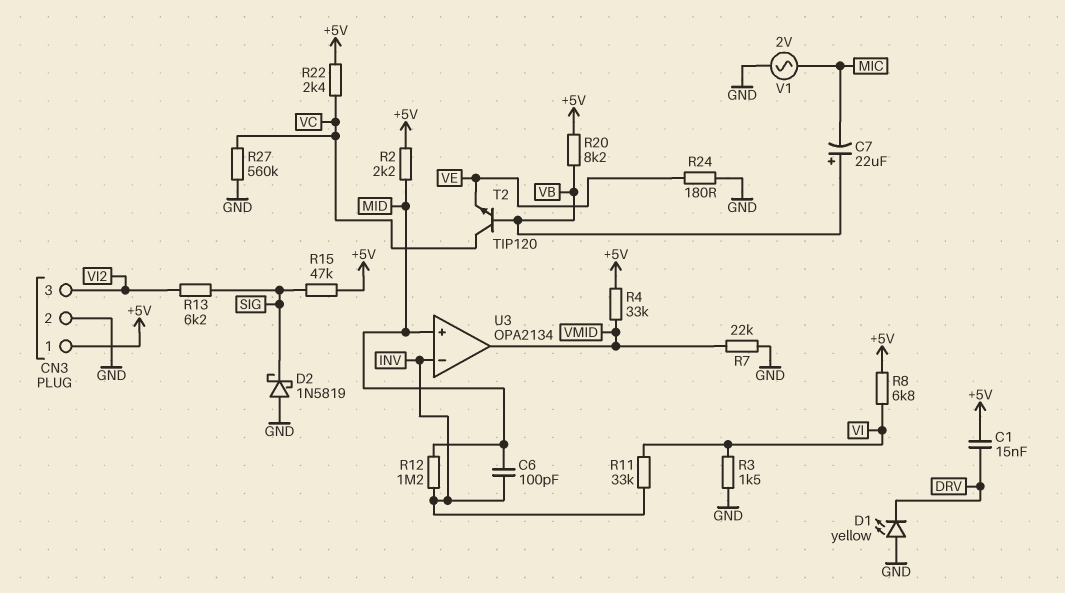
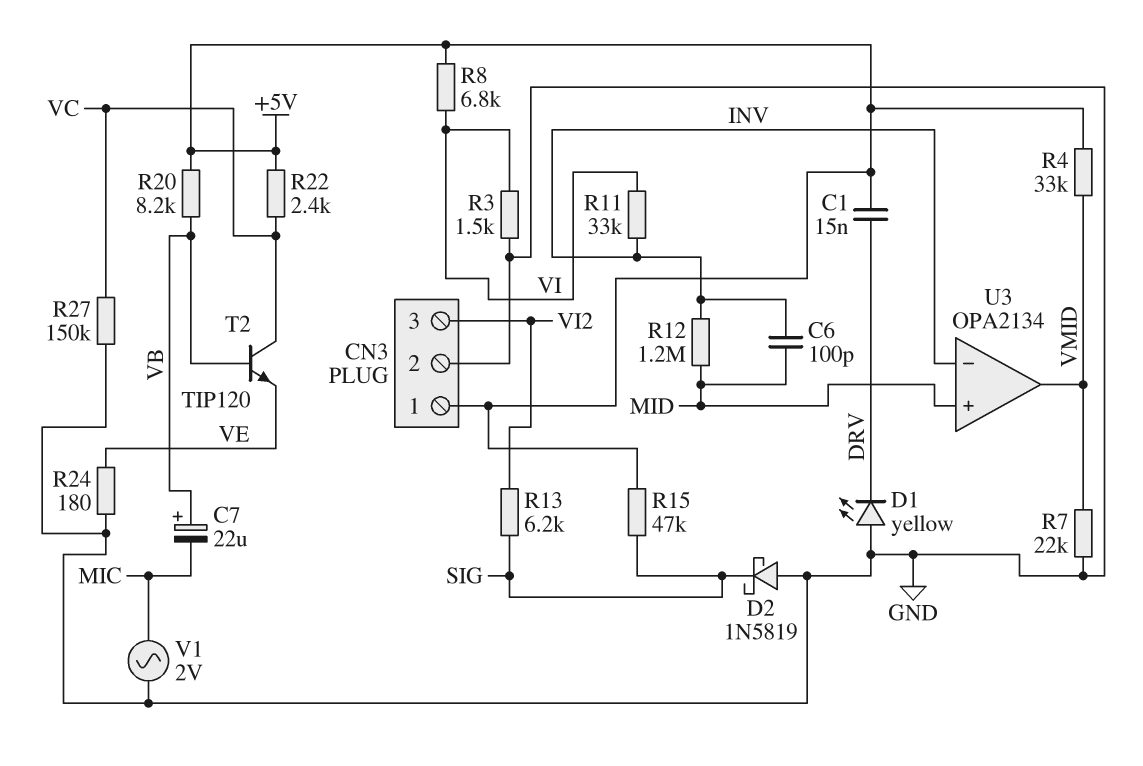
R2: 2.2k (+5V, MID) -> none
R27: 560k (GND, VC) -> 150k (GND, VC)

